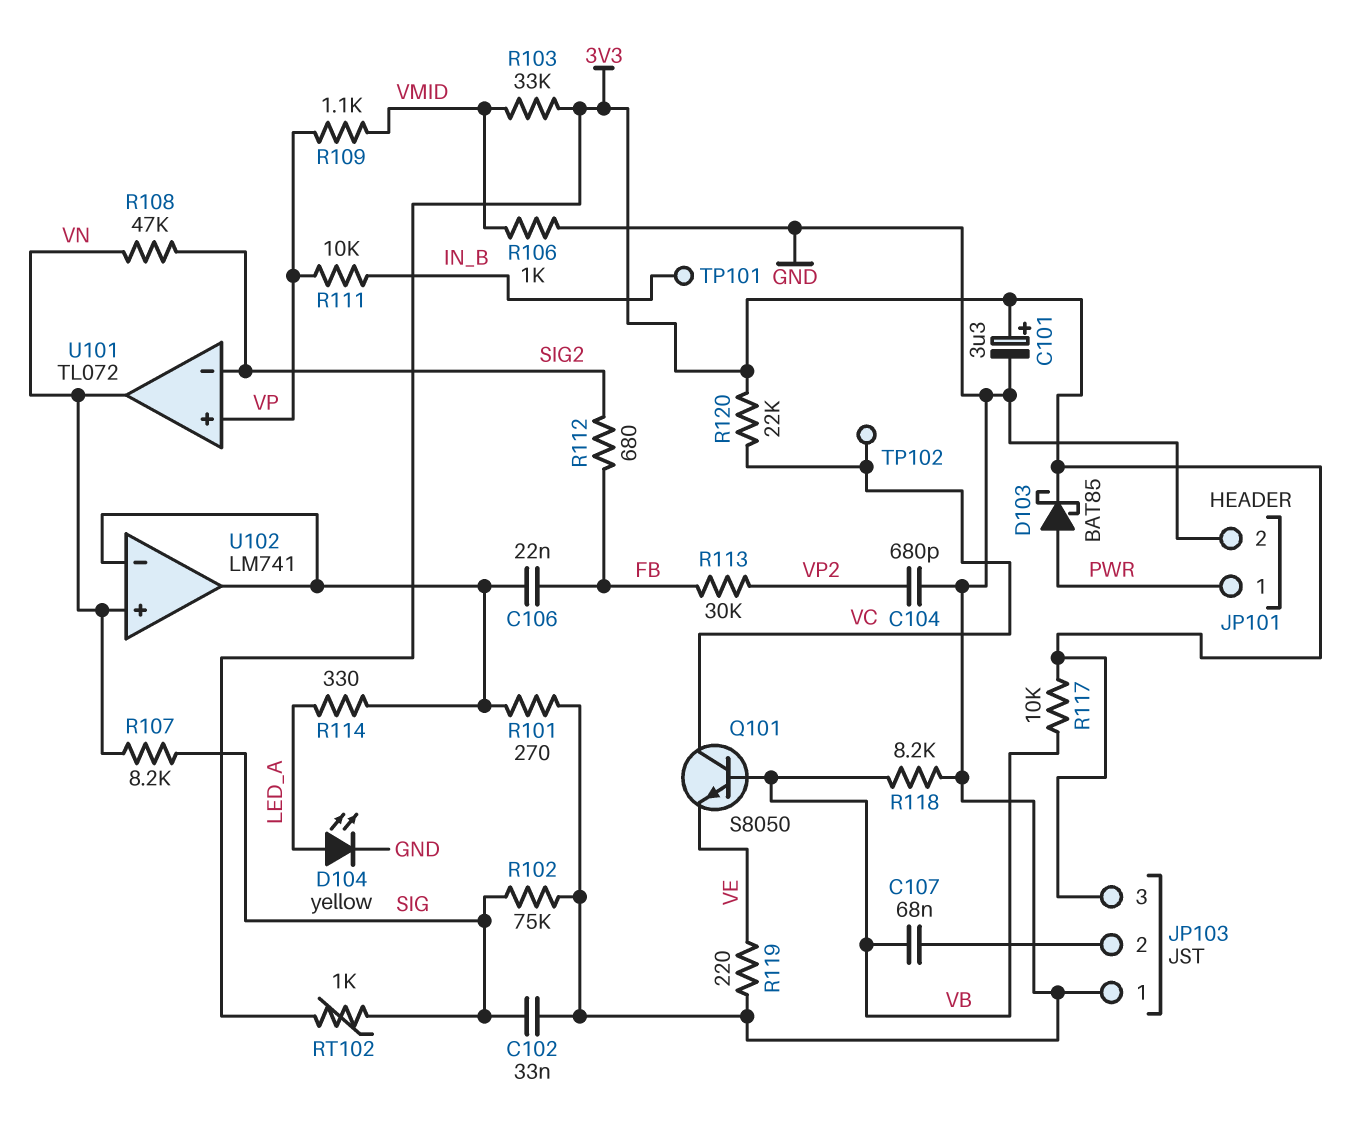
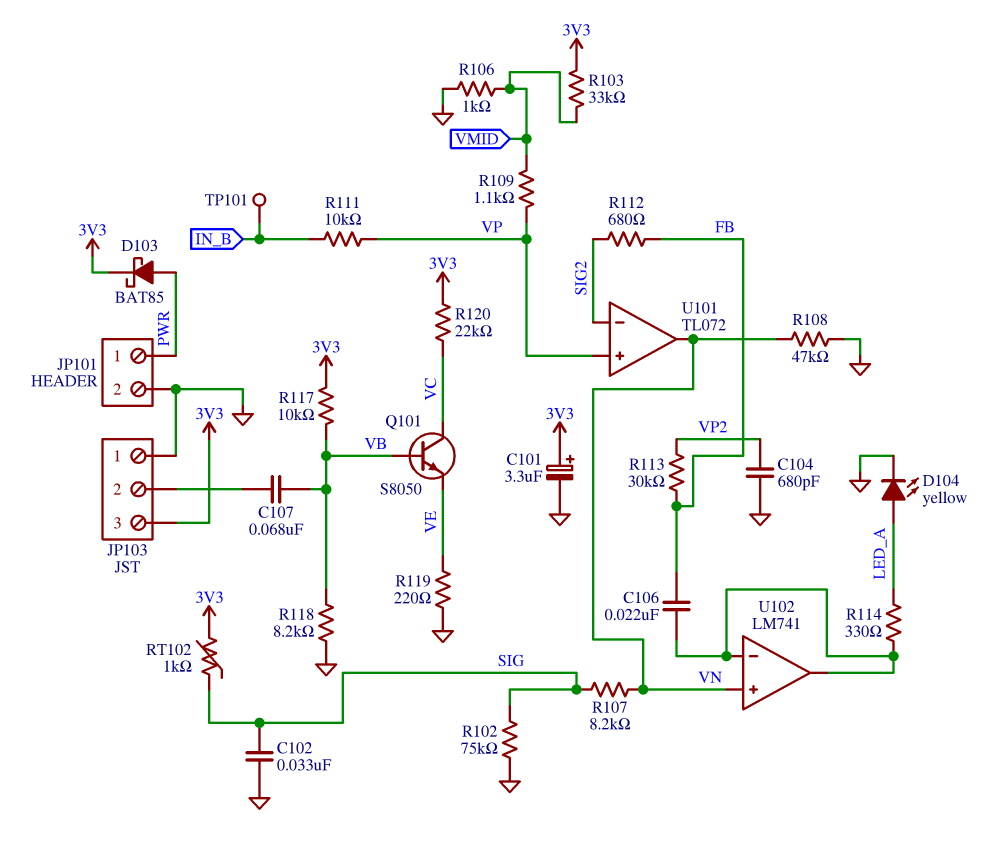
R101: 270 (GND, U102/in-) -> none
R108: 47k (SIG2, VN) -> 47k (GND, VN)
TP102: test point (VC) -> none

